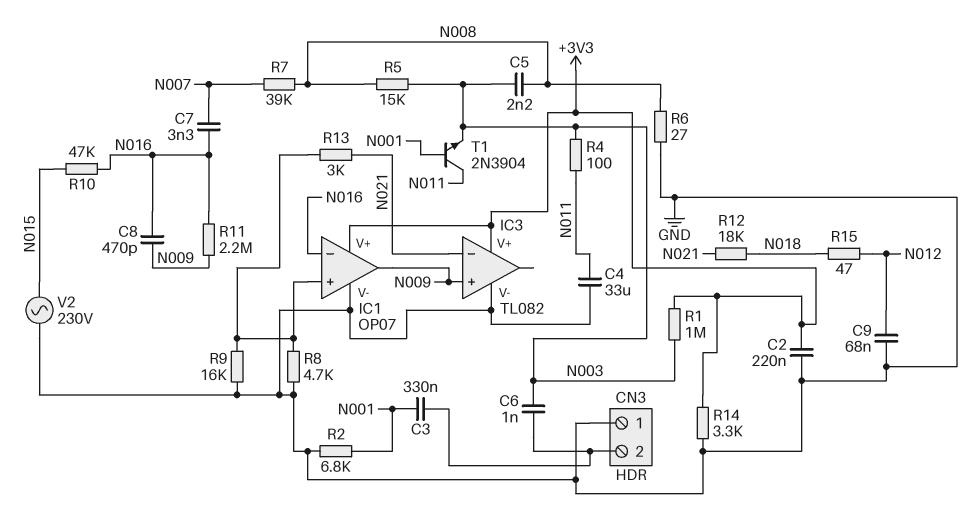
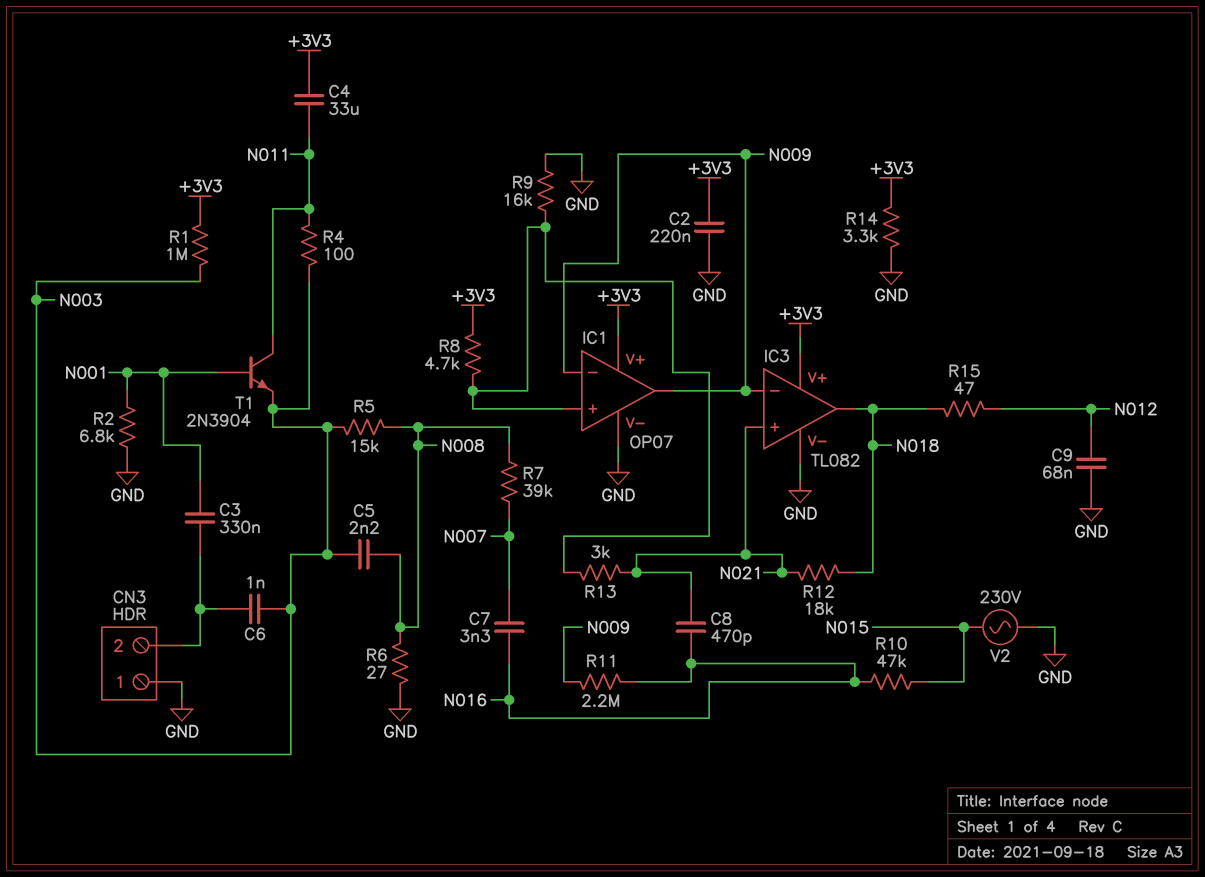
C4: 33uF (GND, N011) -> 33uF (+3V3, N011)
C8: 470pF (N009, N016) -> 470pF (N016, N021)
IC1 pin in-: N016 -> N009
IC3 pin in+: N009 -> N021
IC3 pin in-: N021 -> N009
IC3 pin out: none -> N018
R8: 4.7k (GND, IC1/in+) -> 4.7k (+3V3, IC1/in+)

